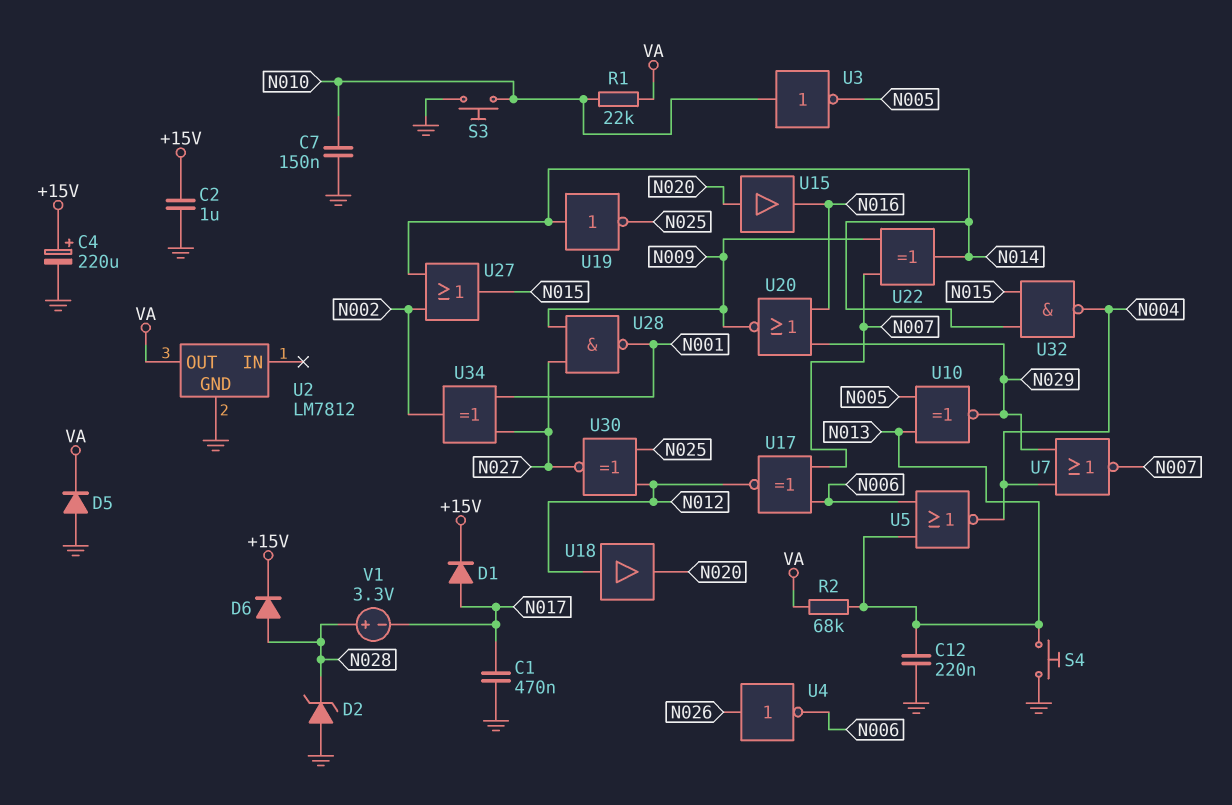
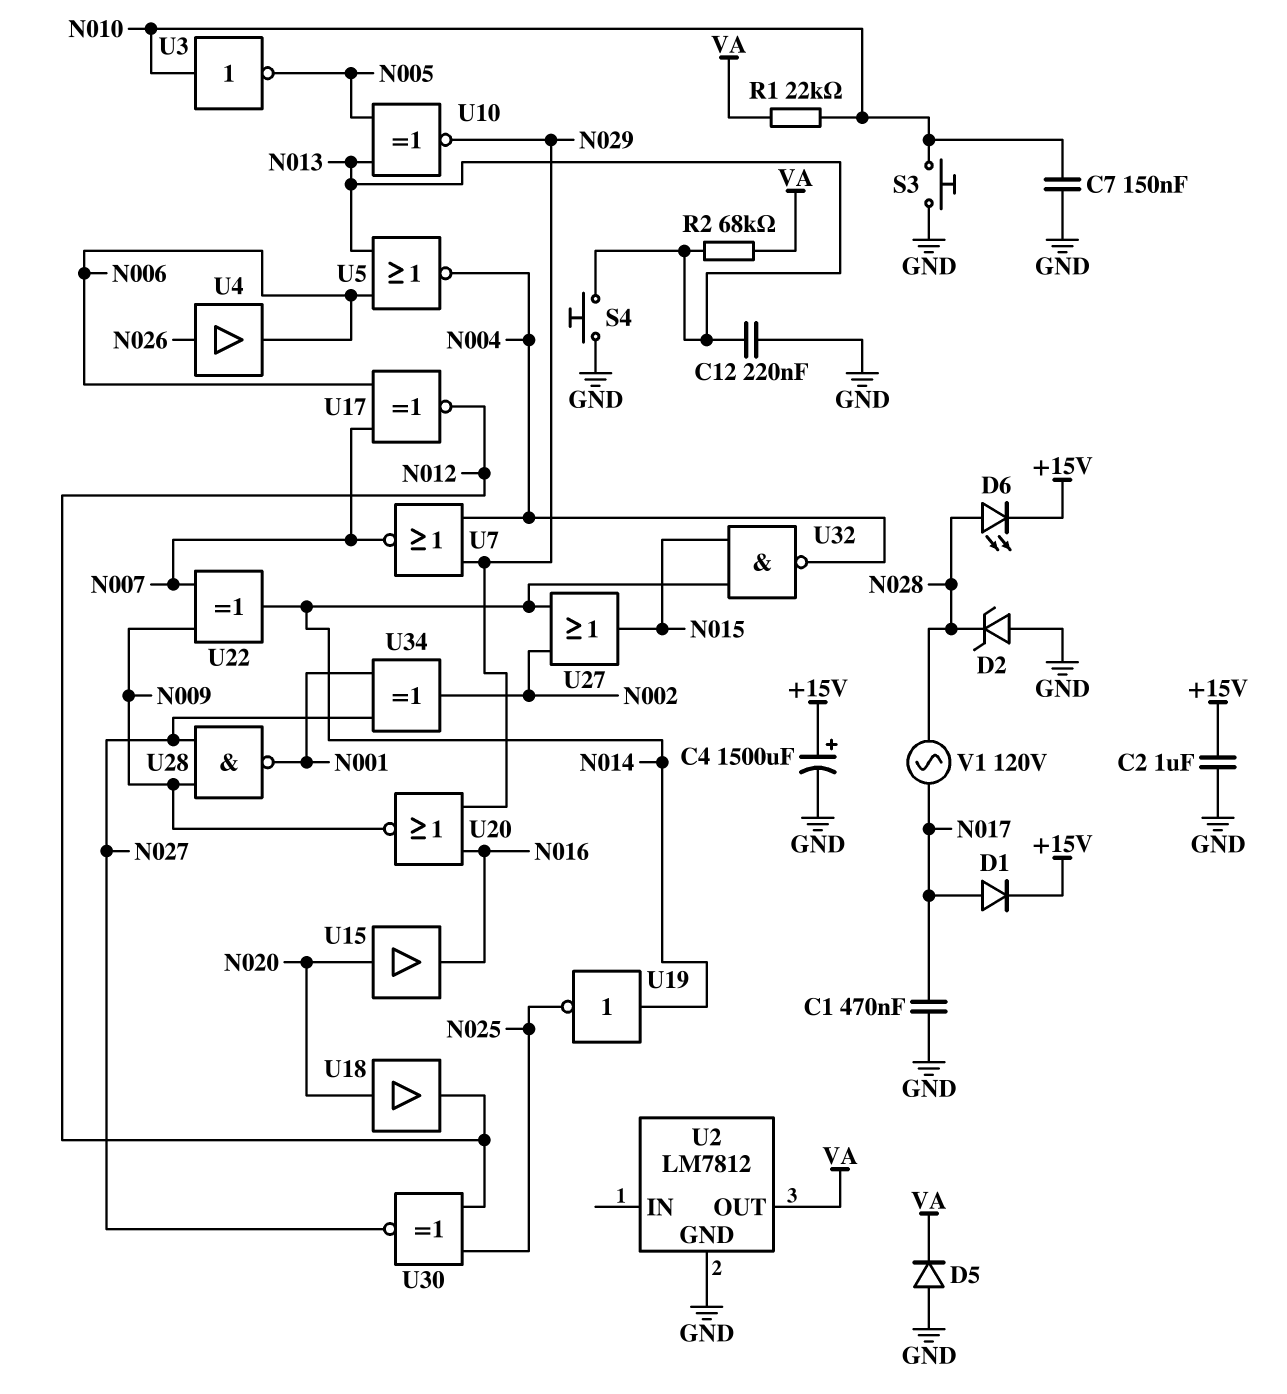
C4: 220uF (plus +15V, minus GND) -> 1500uF (plus +15V, minus GND)
D6: diode (A N028, K +15V) -> LED (A N028, K +15V)
U4: NOT (in N026, out N006) -> buffer (in N026, out N006)
U18: buffer (in N012, out N020) -> buffer (in N020, out N012)
V1: 3.3V (plus N028, minus N017) -> AC 120V (N017, N028)

